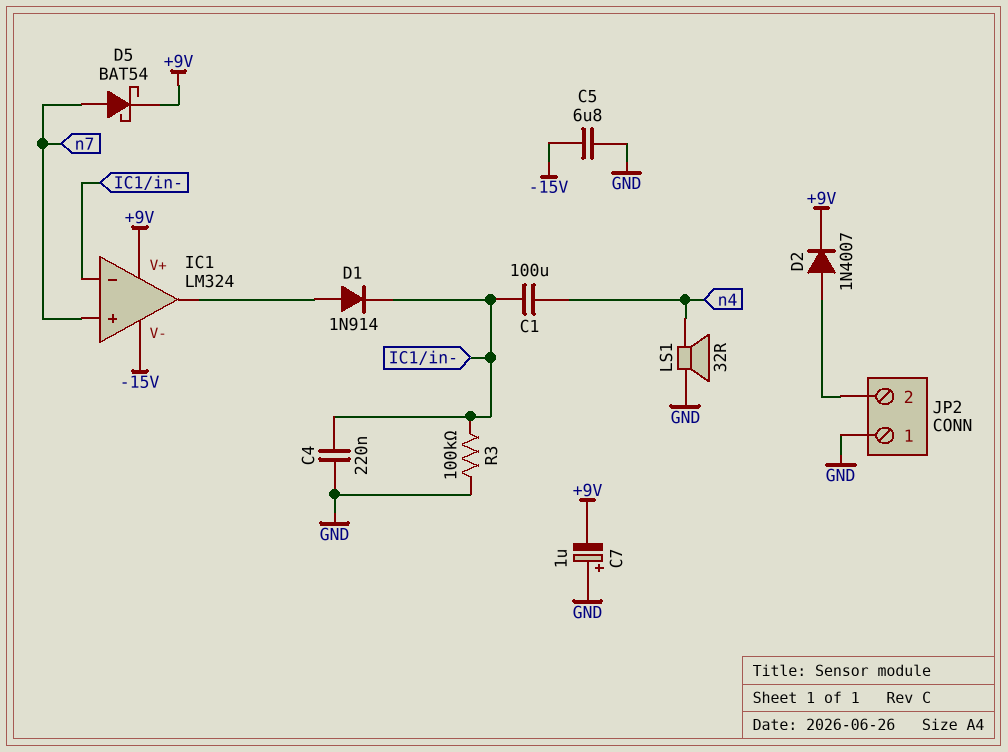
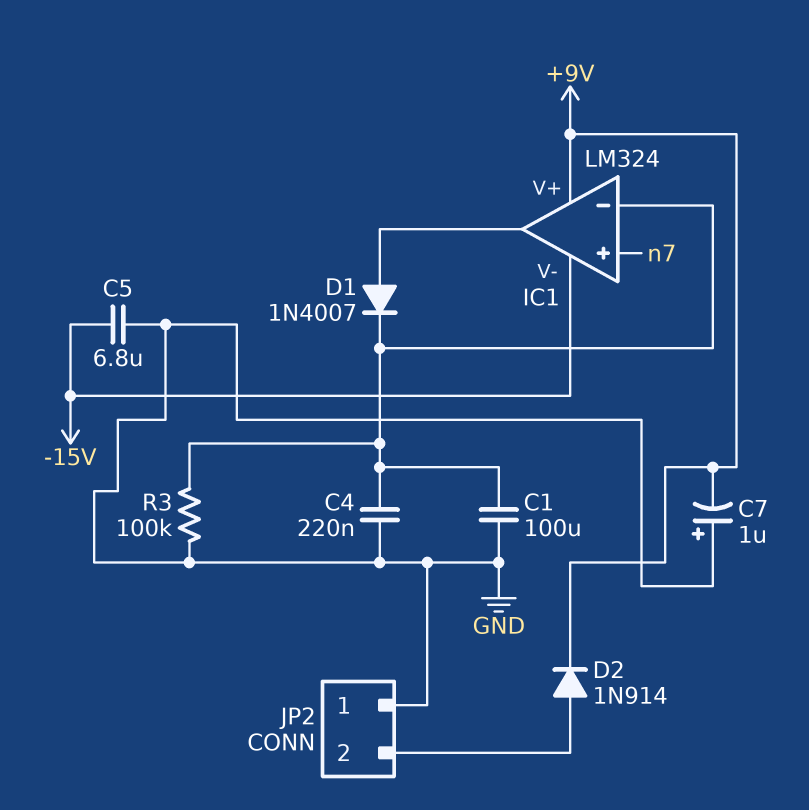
C1: 100uF (IC1/in-, n4) -> 100uF (GND, IC1/in-)
D1: diode 1N914 (A IC1/out, K IC1/in-) -> diode 1N4007 (A IC1/out, K IC1/in-)
D2: diode 1N4007 (A JP2/2, K +9V) -> diode 1N914 (A JP2/2, K +9V)
D5: schottky BAT54 (A n7, K +9V) -> none
LS1: speaker 32R (GND, n4) -> none

